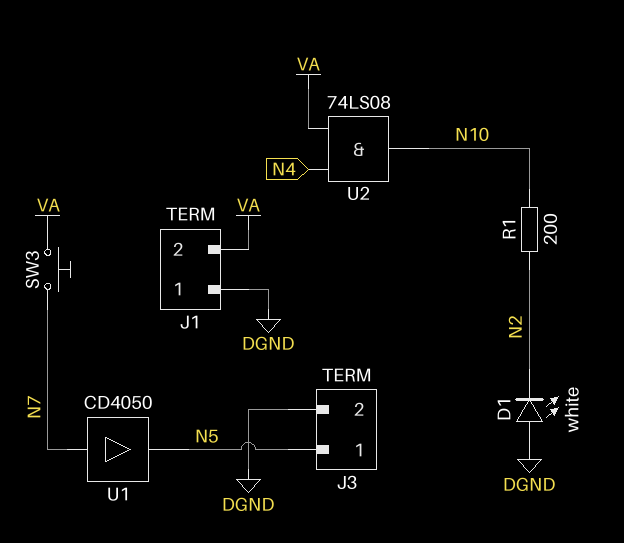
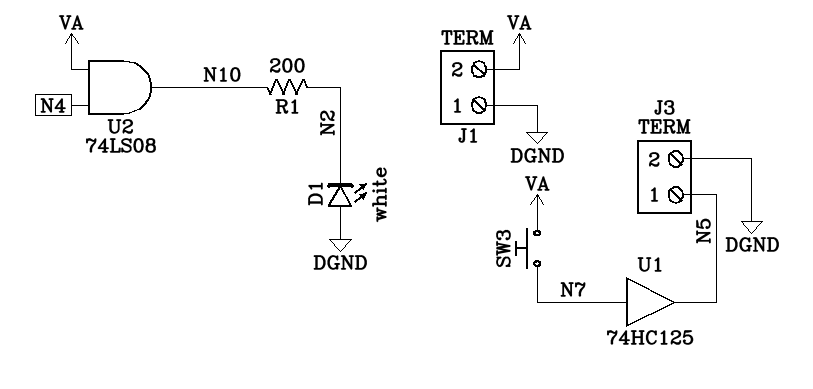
U1: buffer CD4050 (in N7, out N5) -> buffer 74HC125 (in N7, out N5)

